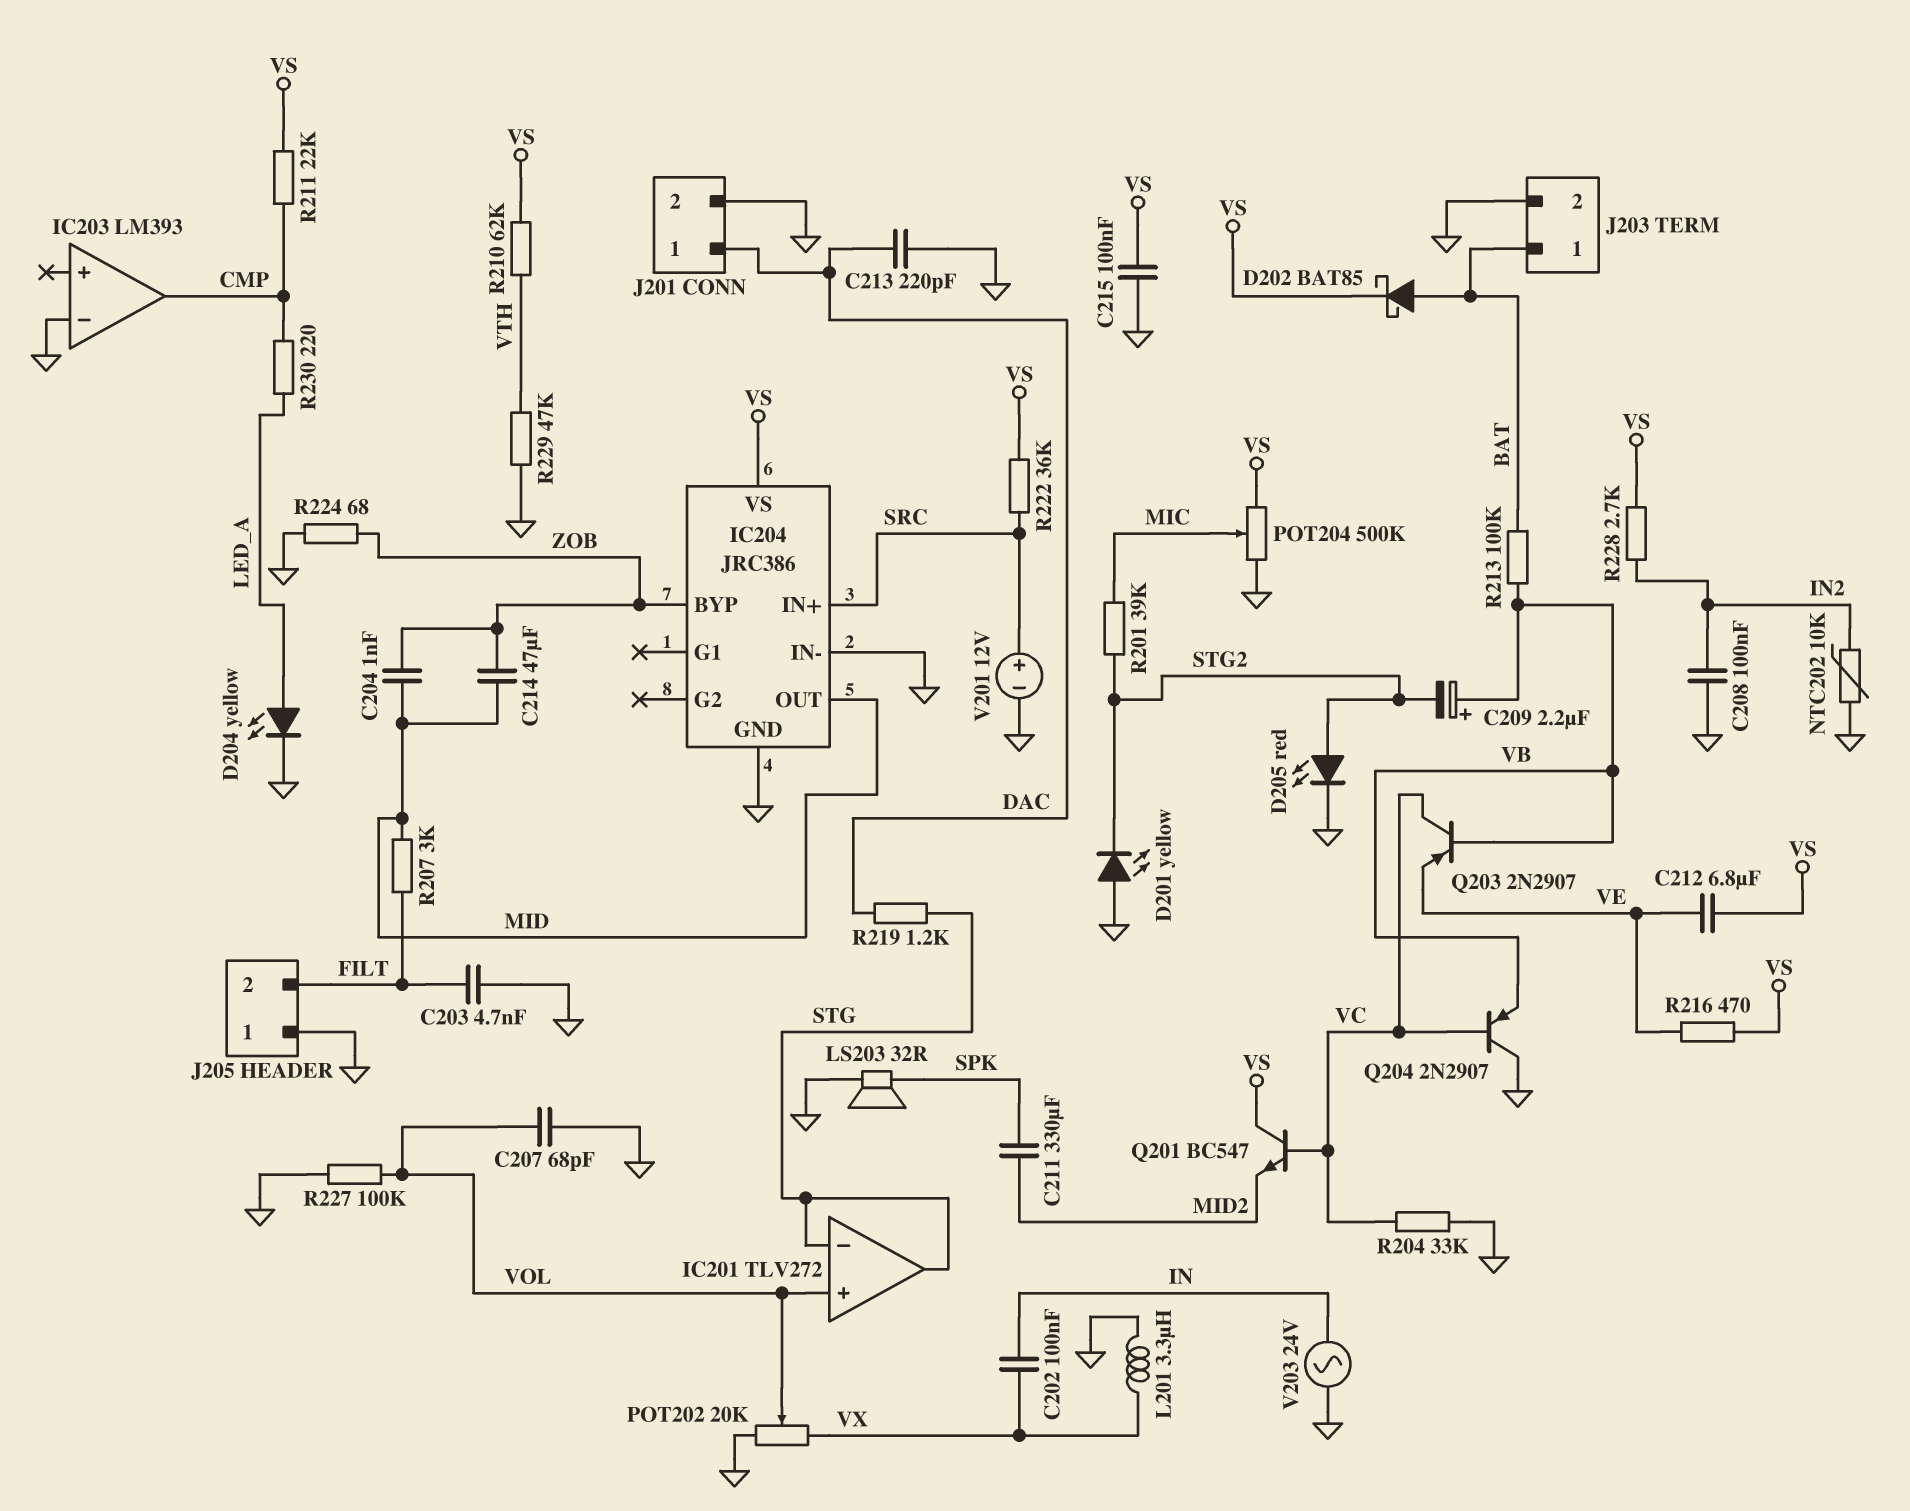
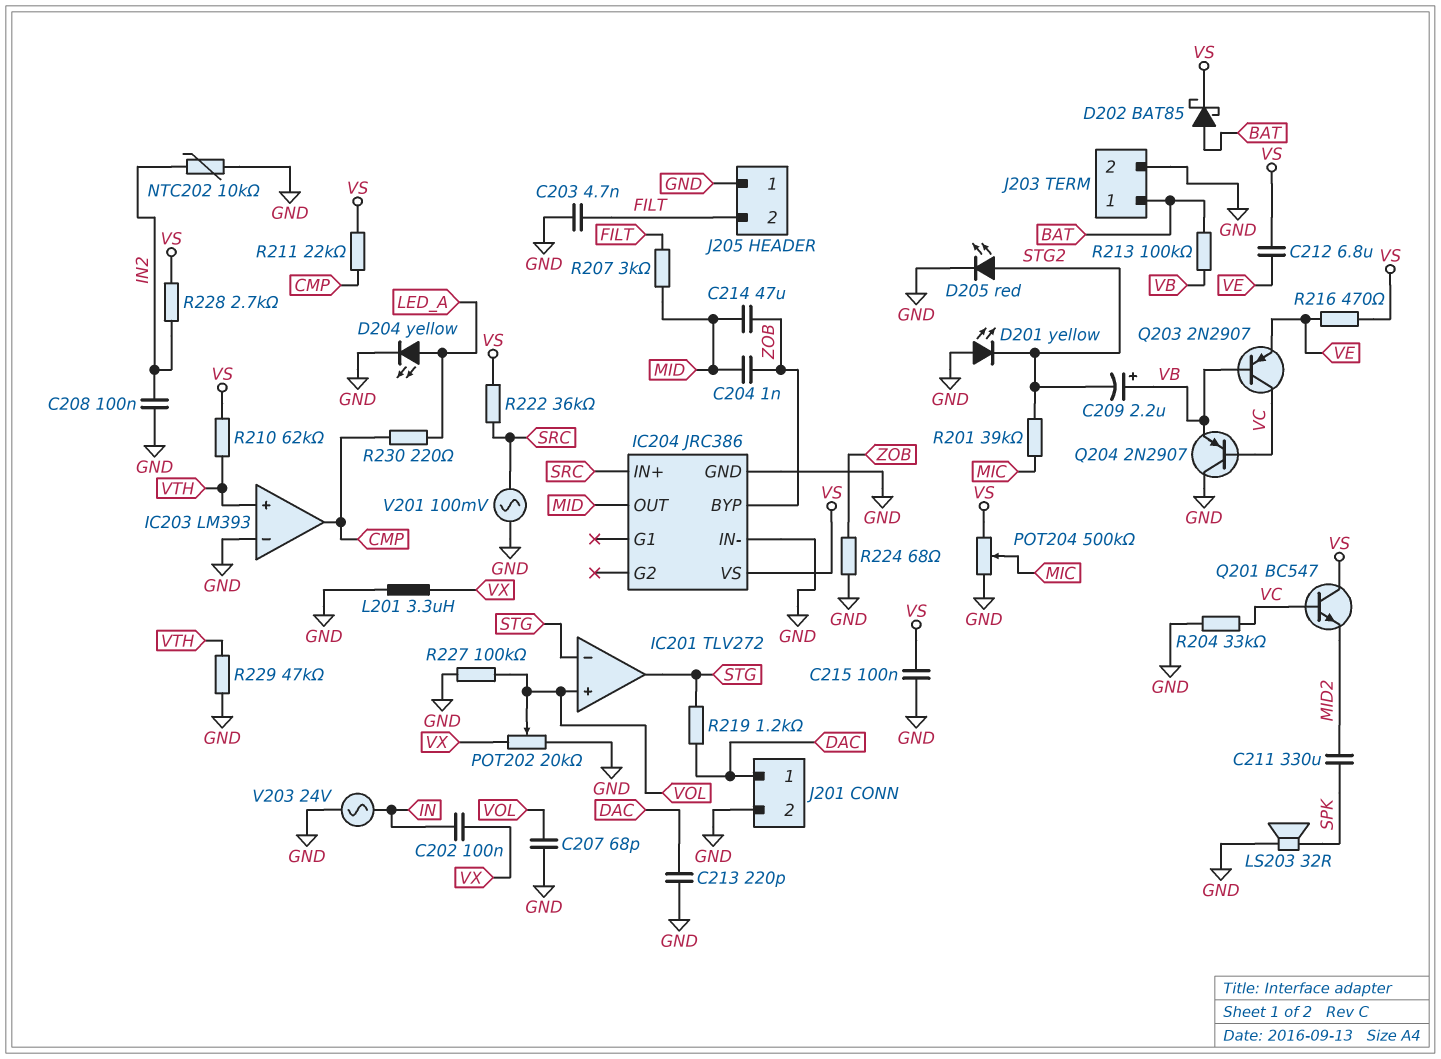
IC203 pin in+: none -> VTH
V201: 12V (plus SRC, minus GND) -> AC 100mV (GND, SRC)

